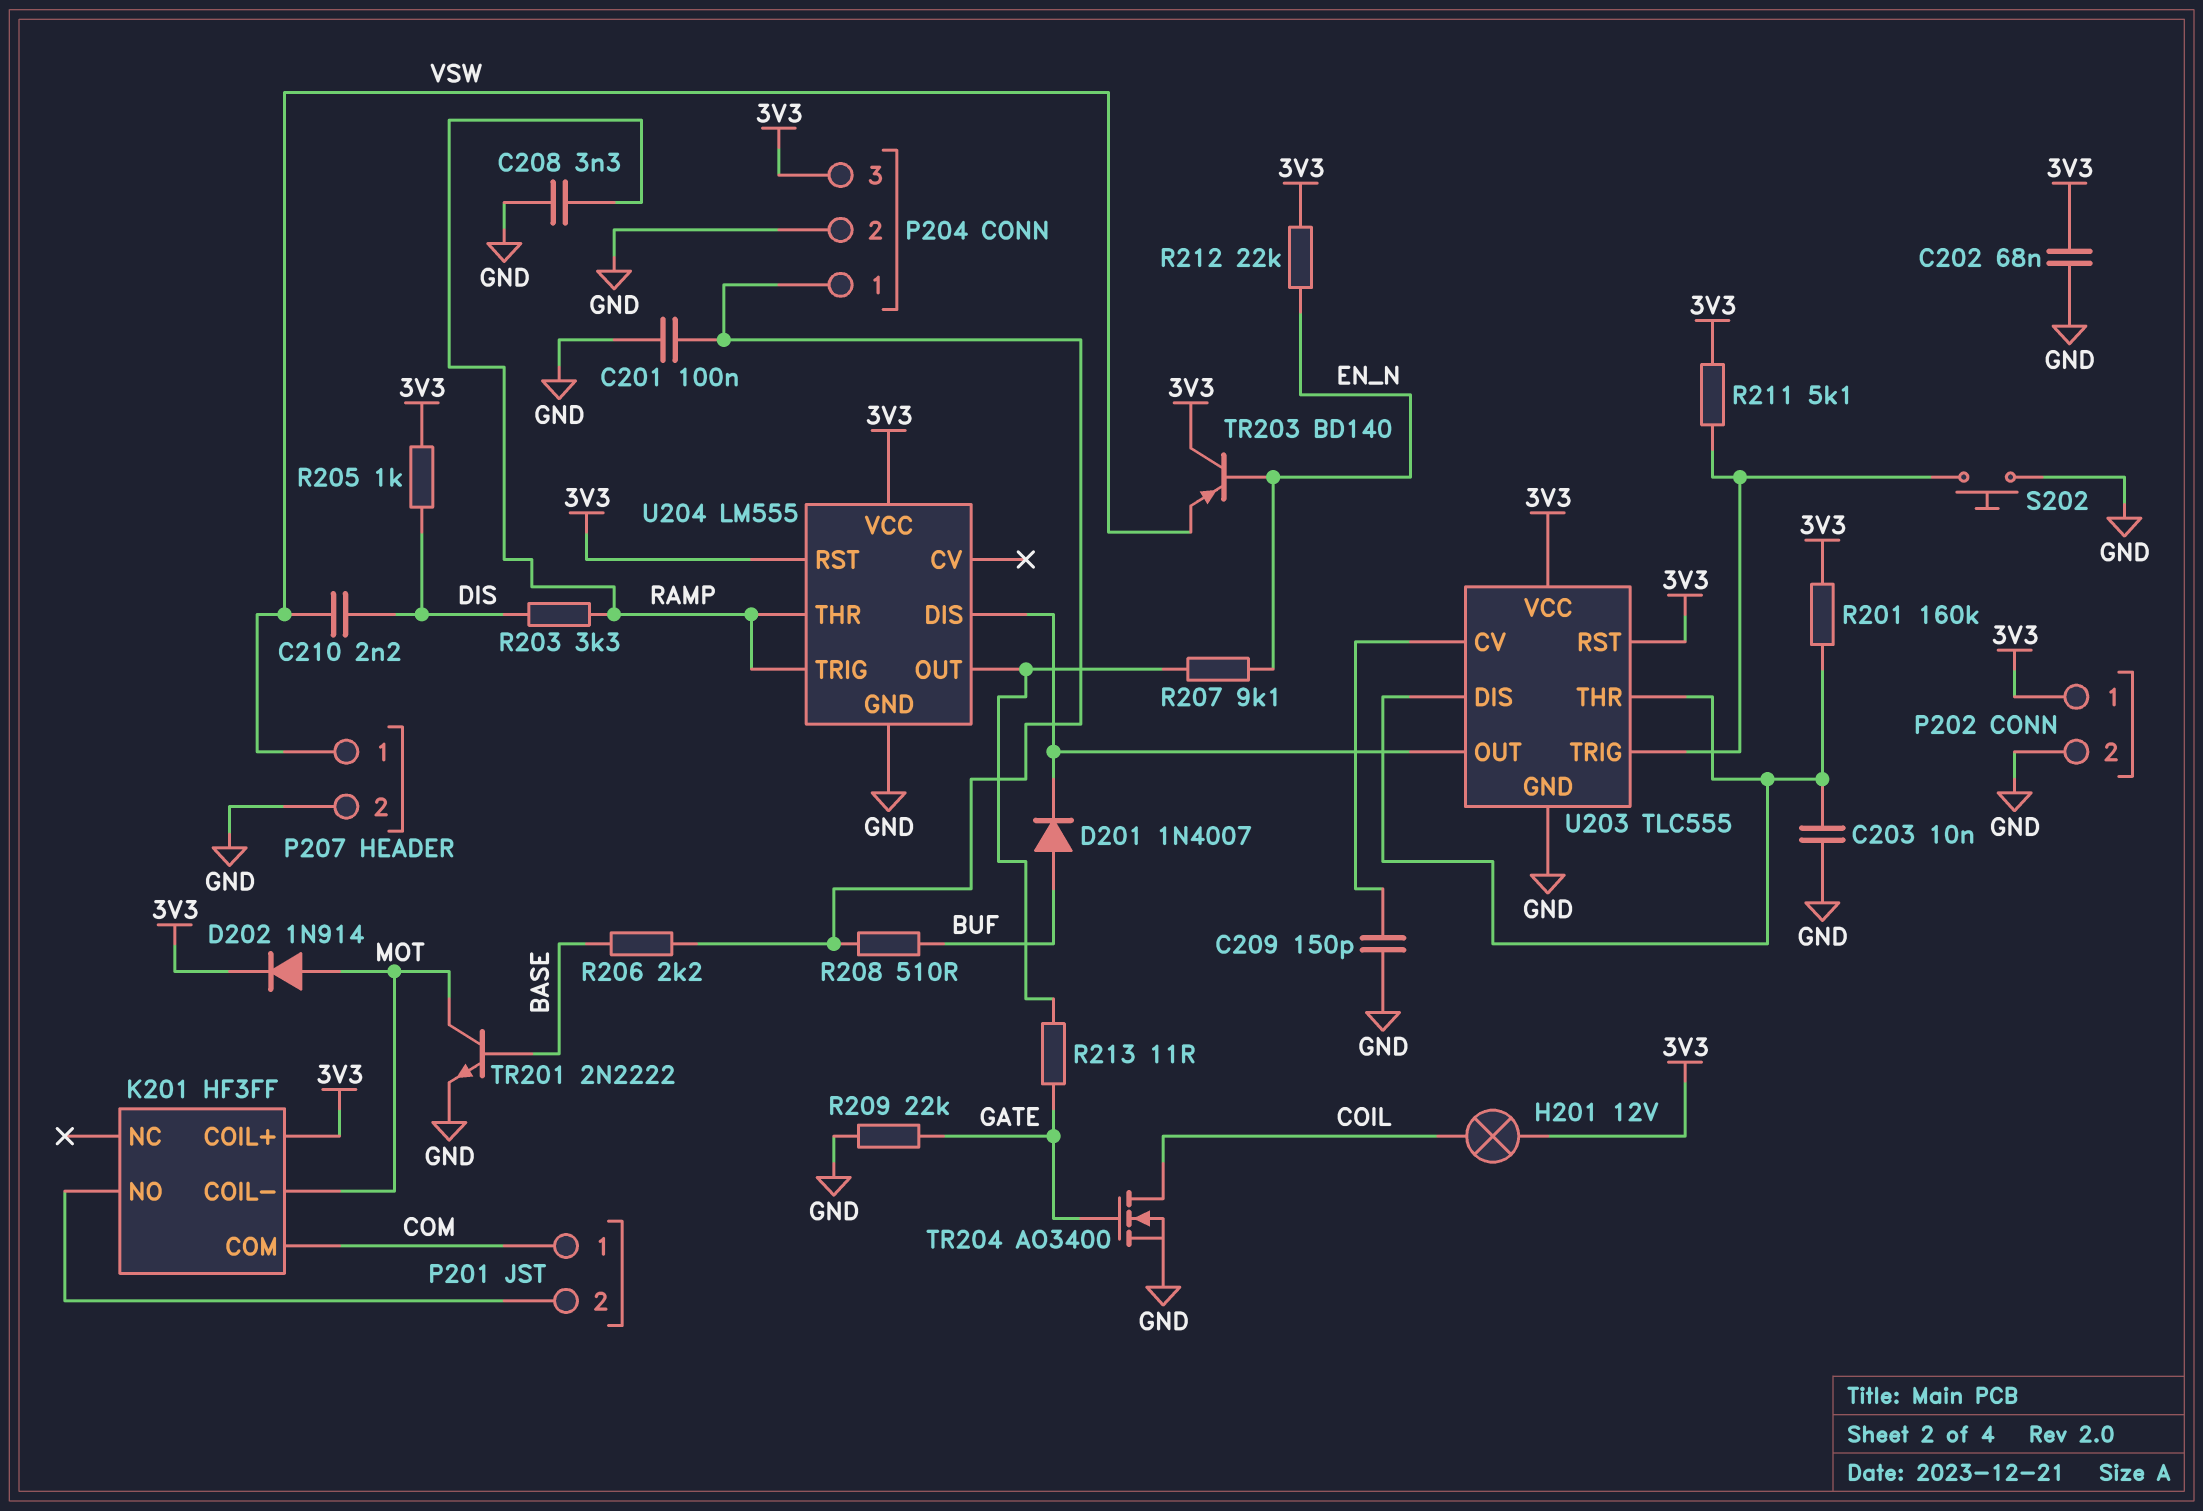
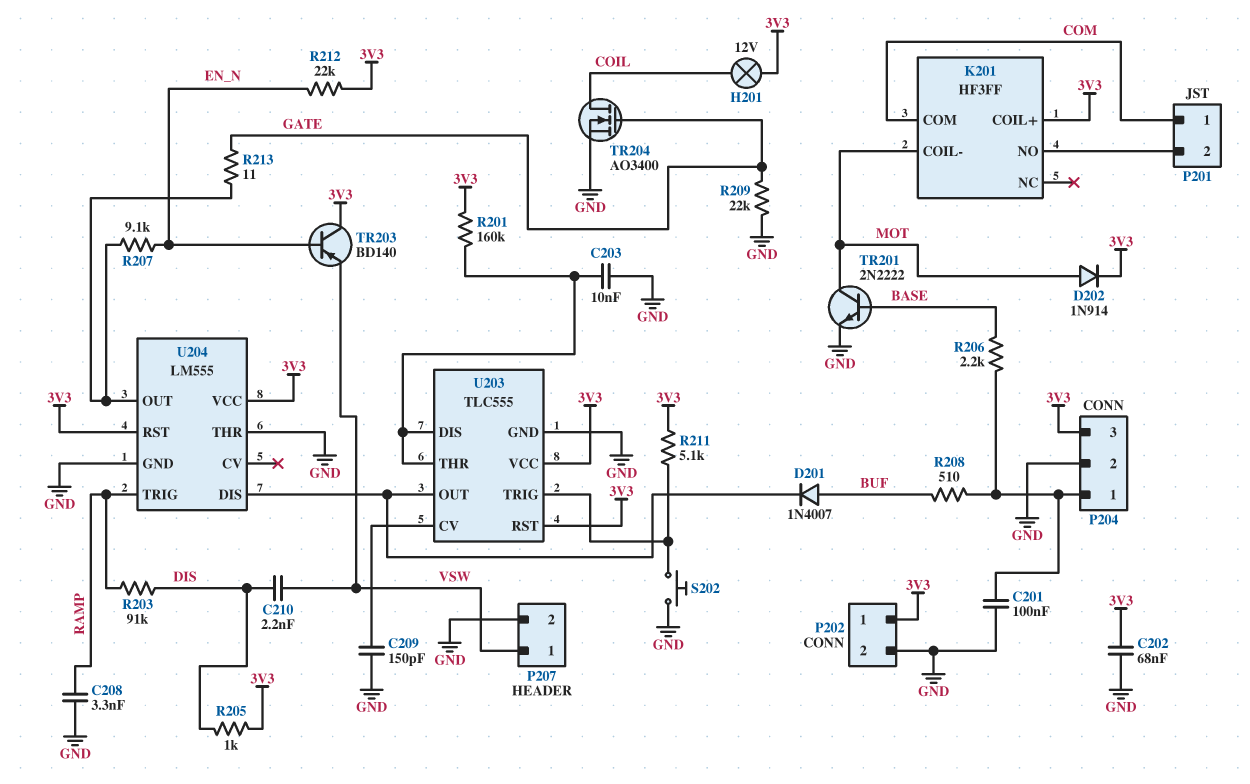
R203: 3.3k (DIS, RAMP) -> 91k (DIS, RAMP)
U204 pin THR: RAMP -> GND

